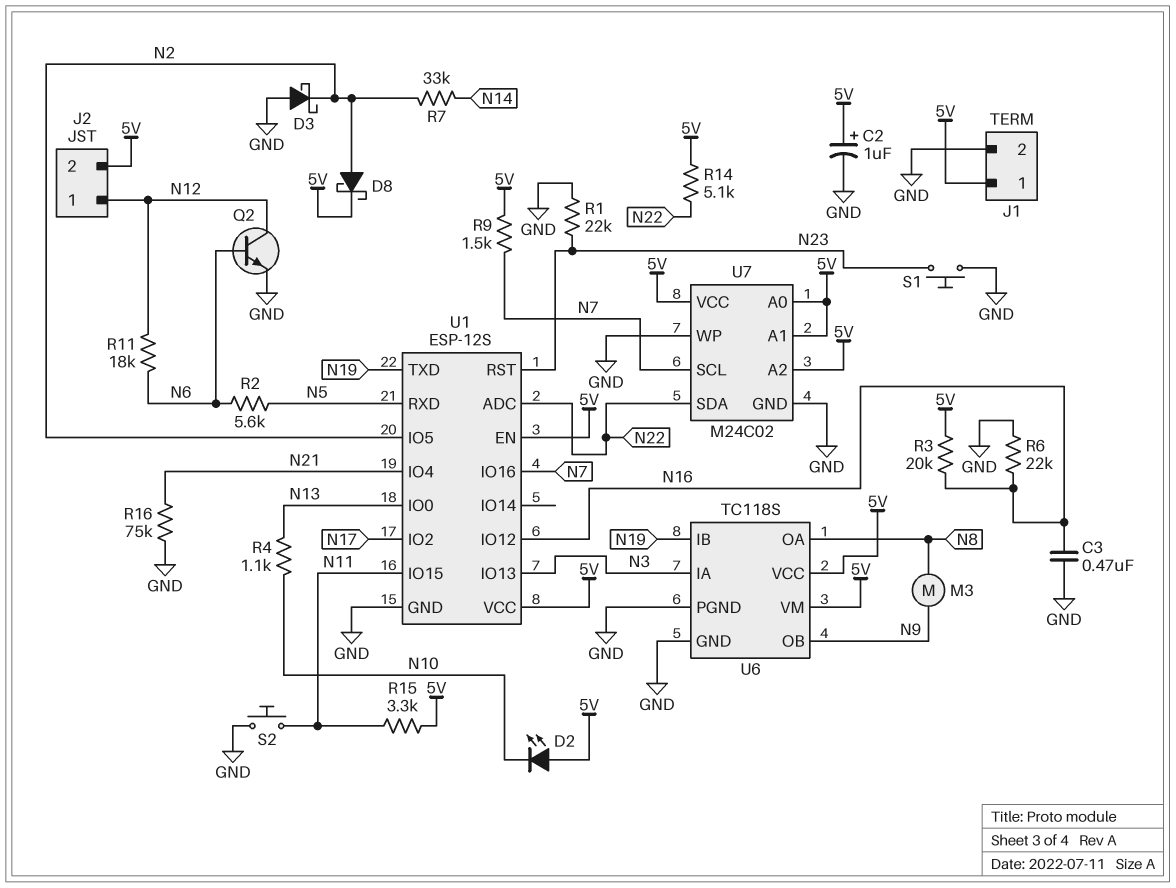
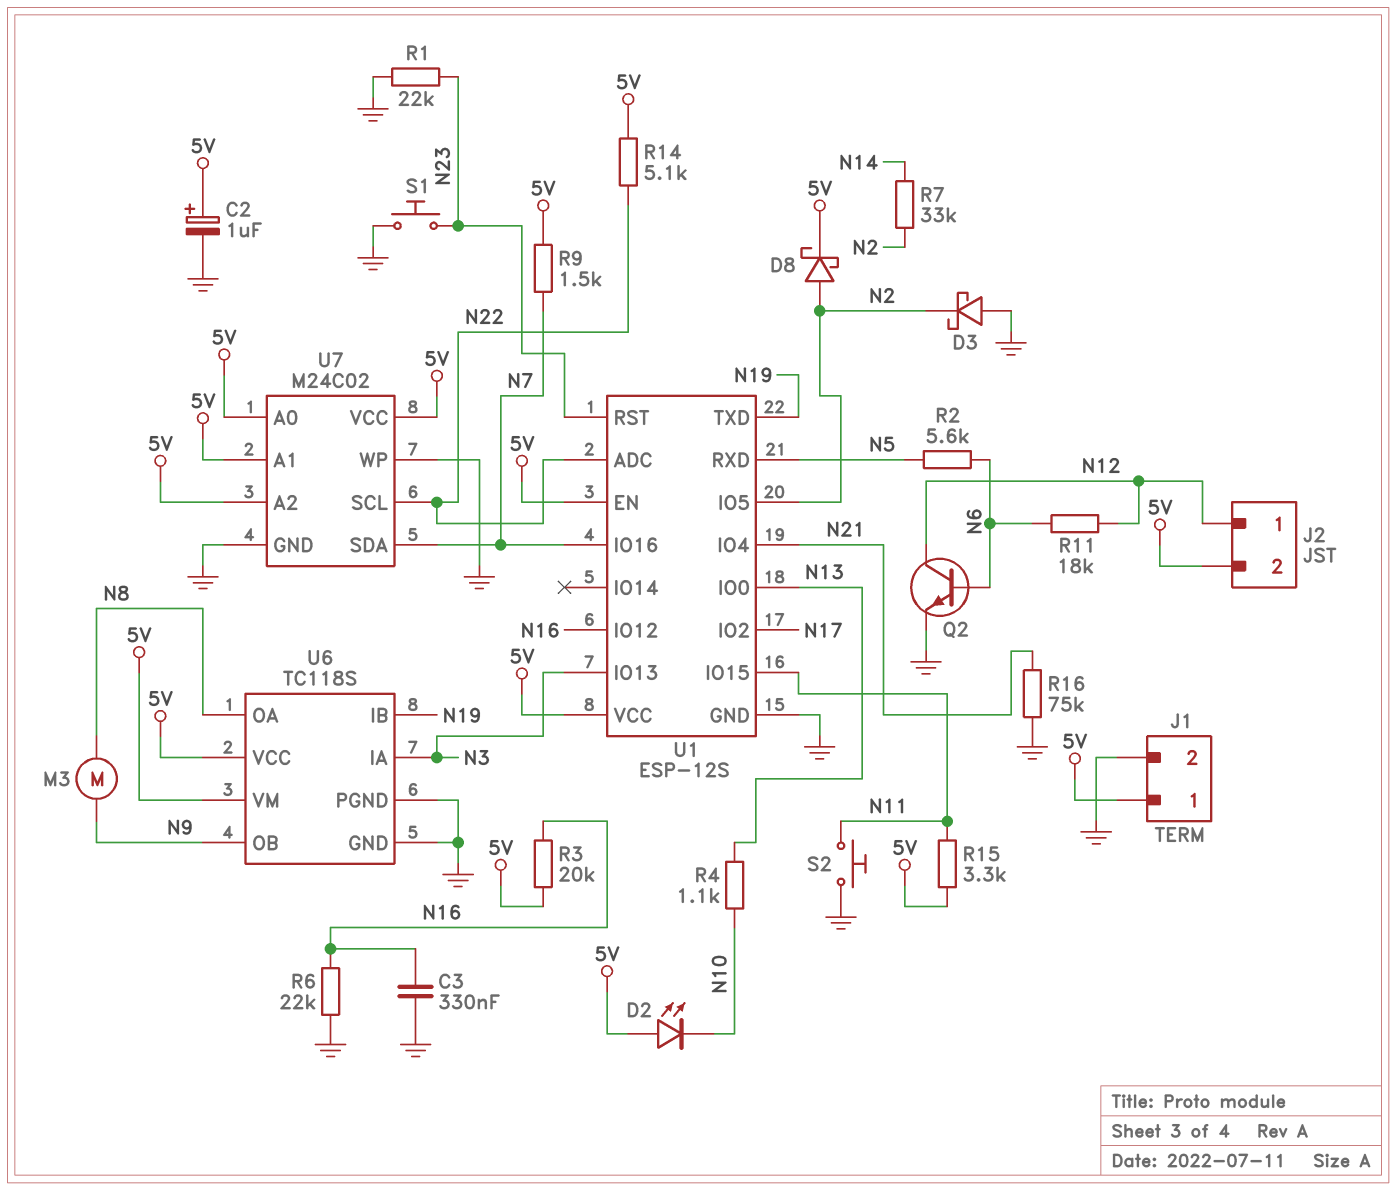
C3: 470nF (GND, N16) -> 330nF (GND, N16)
U7 pin SCL: N7 -> N22
U7 pin SDA: N22 -> N7

